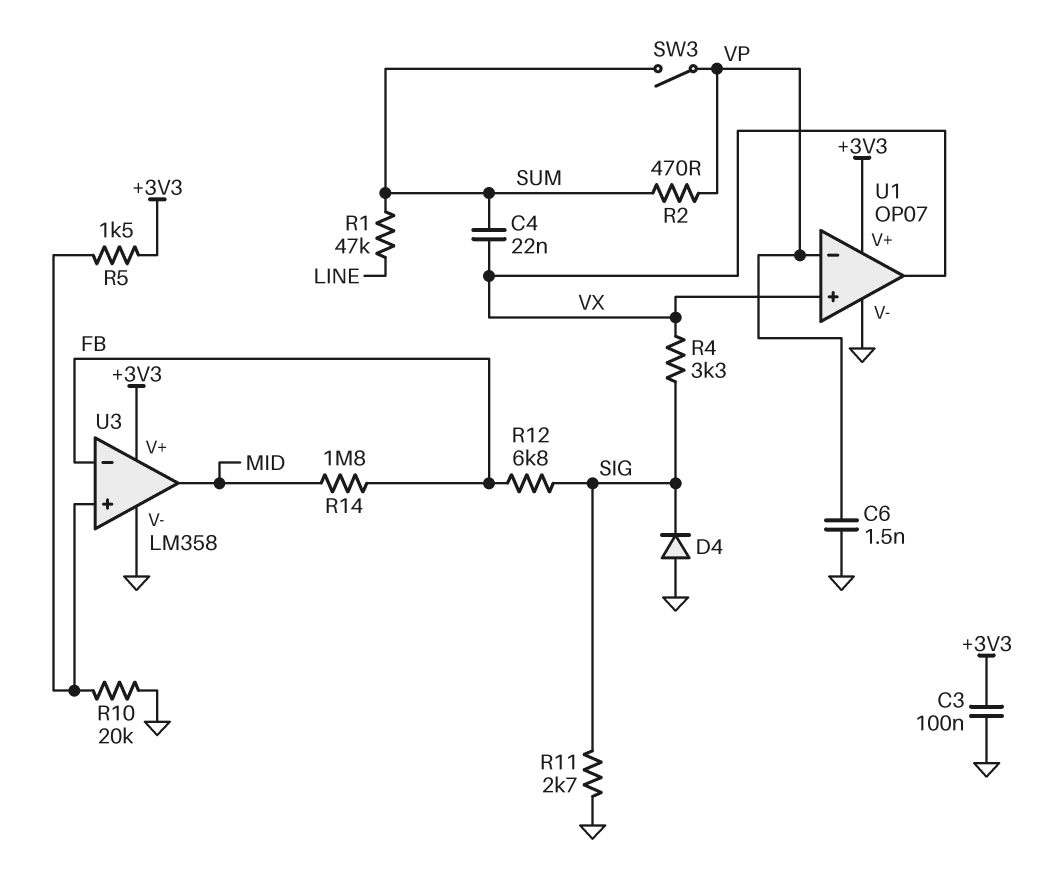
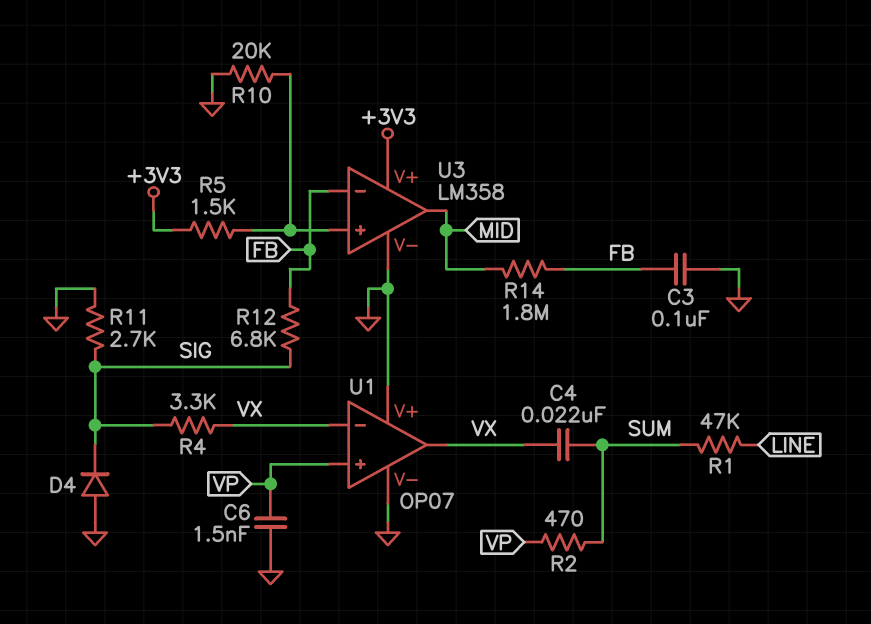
C3: 100nF (+3V3, GND) -> 100nF (FB, GND)
SW3: switch (SUM, VP) -> none
U1 pin V+: +3V3 -> GND
U1 pin in+: VX -> VP
U1 pin in-: VP -> VX

